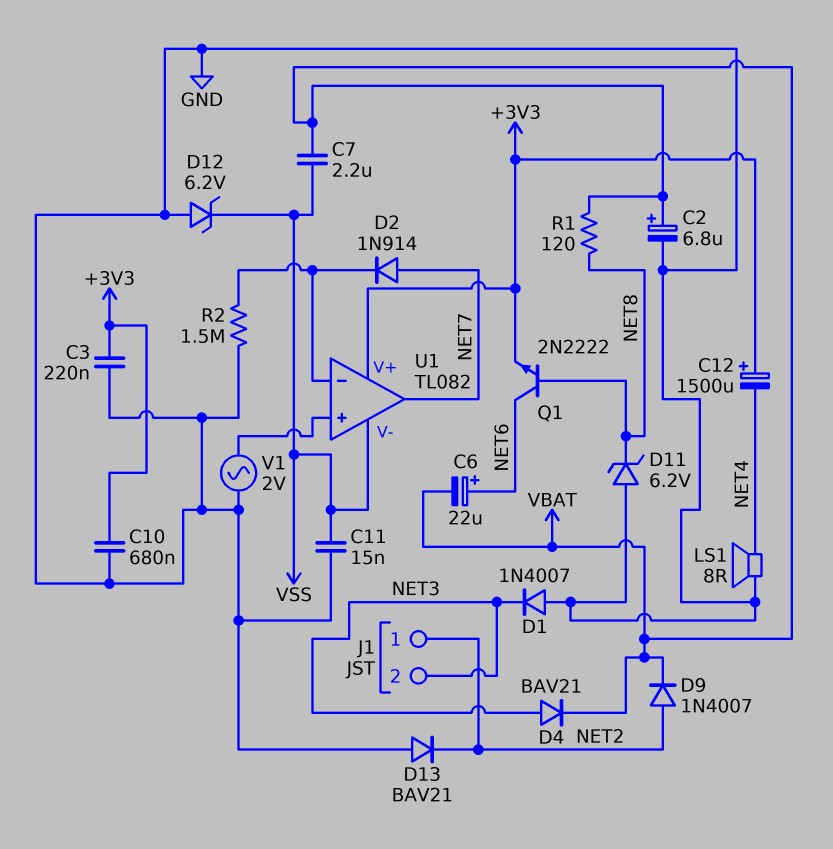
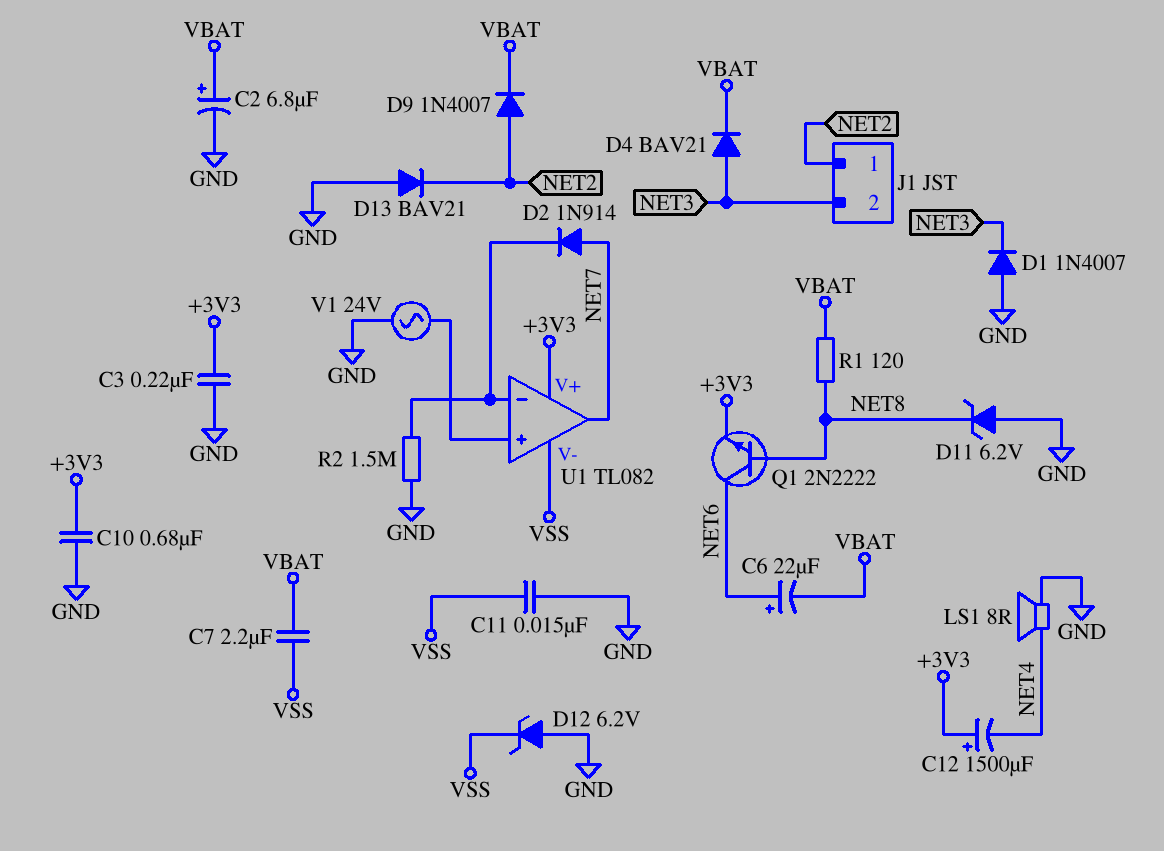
V1: AC 2V (GND, U1/in+) -> AC 24V (GND, U1/in+)

